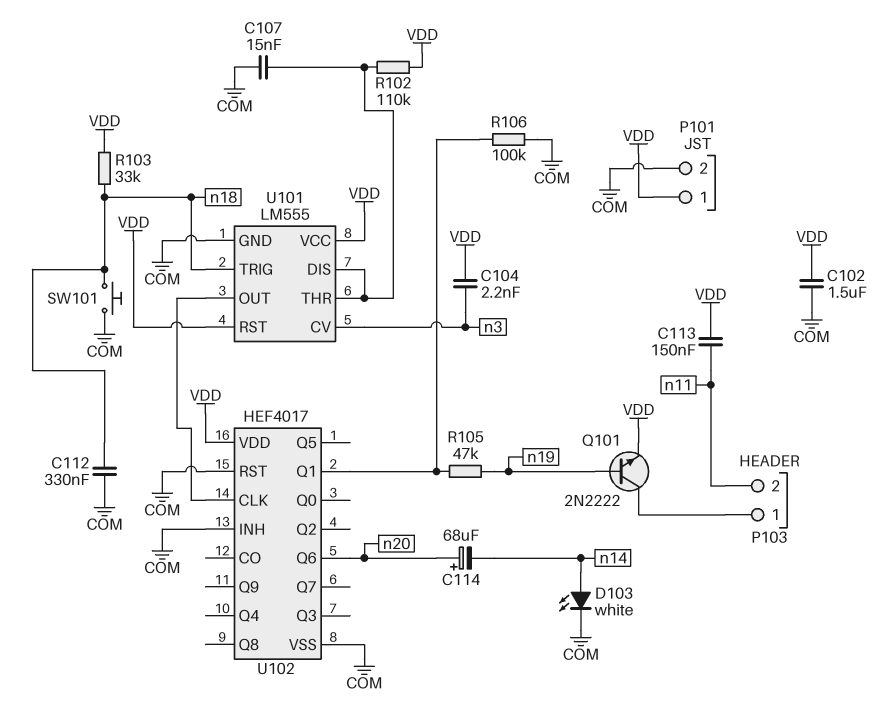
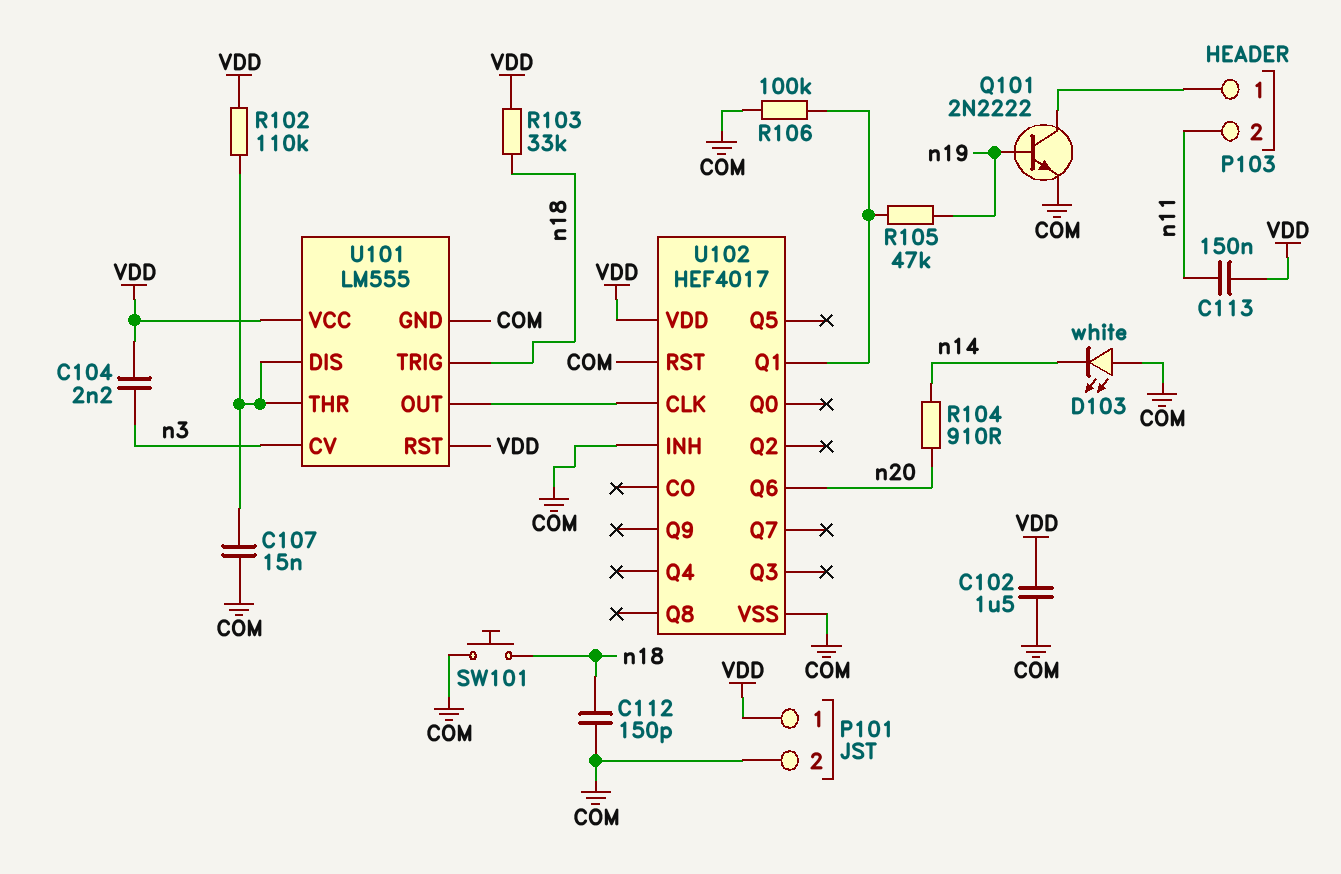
C112: 330nF (COM, n18) -> 150pF (COM, n18)
C114: 68uF (plus n20, minus n14) -> none
D103: LED white (A n14, K COM) -> LED white (A COM, K n14)
Q101: NPN 2N2222 (B n19, C P103/1, E VDD) -> NPN 2N2222 (B n19, C P103/1, E COM)
R104: none -> 910 (n14, n20)

